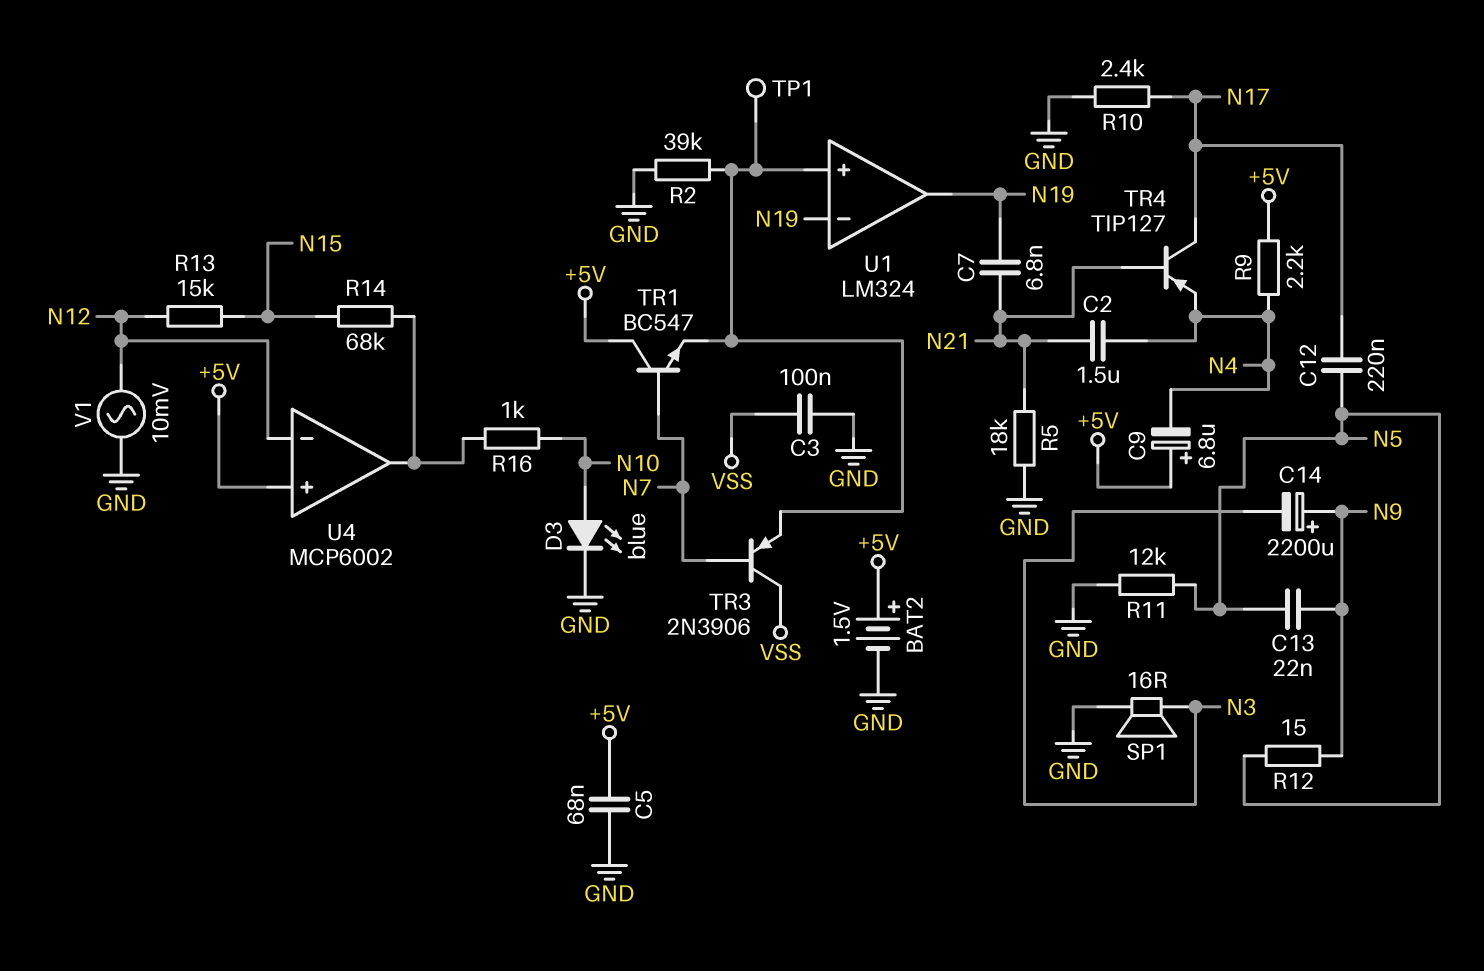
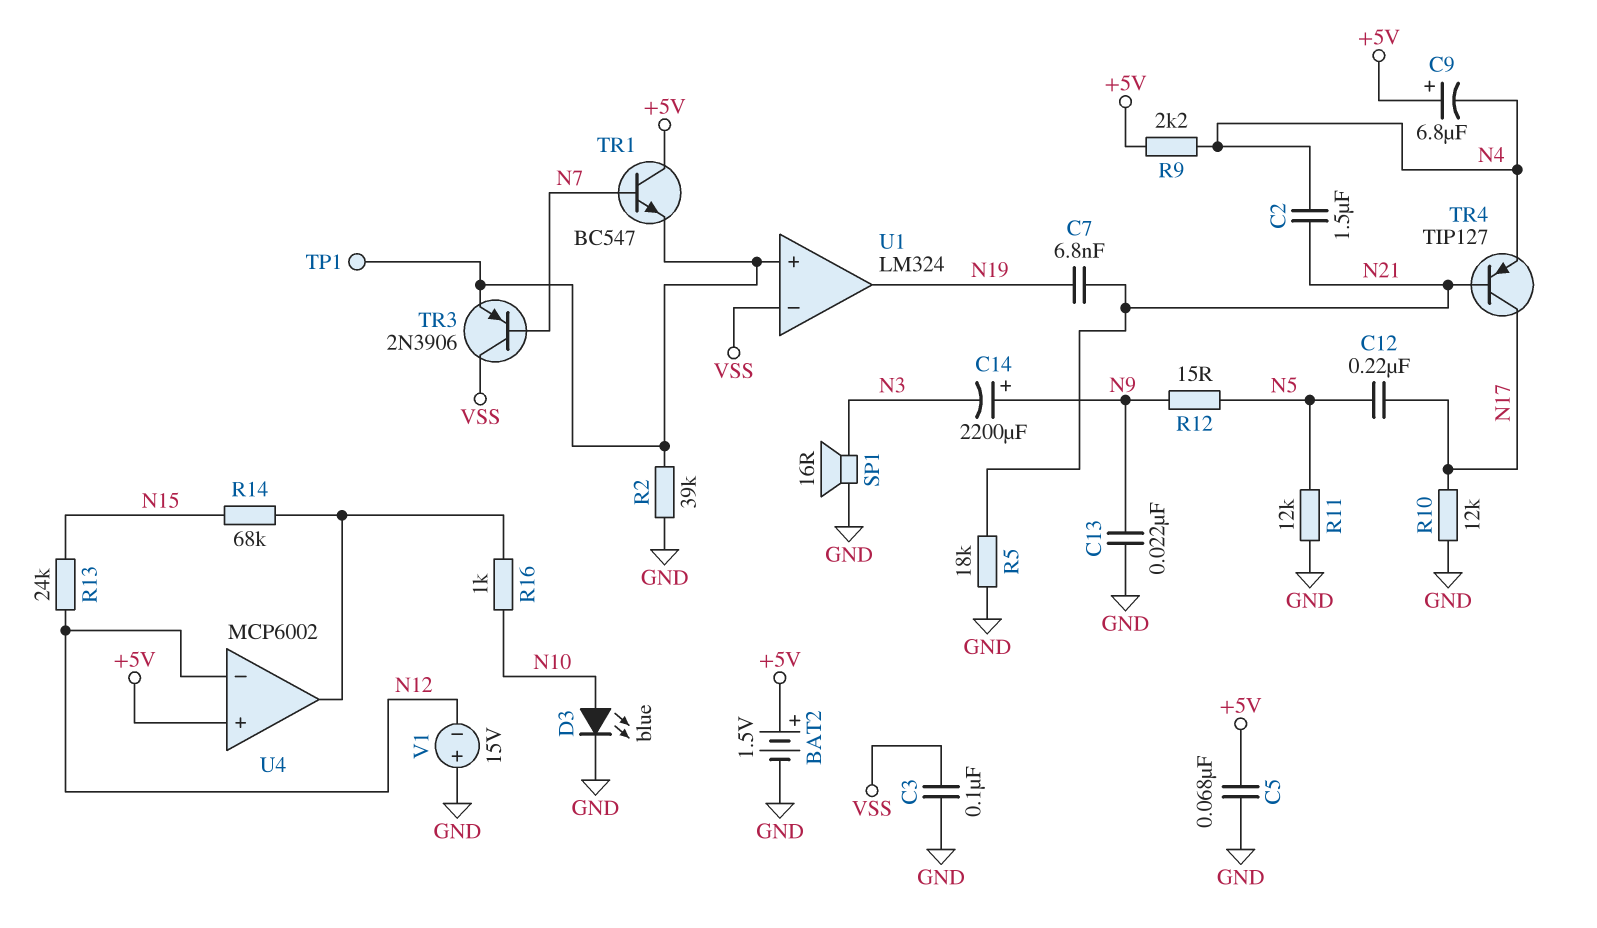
C13: 22nF (N5, N9) -> 22nF (GND, N9)
R10: 2.4k (GND, N17) -> 12k (GND, N17)
R13: 15k (N12, N15) -> 24k (N12, N15)
U1 pin in-: N19 -> VSS
V1: AC 10mV (GND, N12) -> 15V (plus GND, minus N12)

